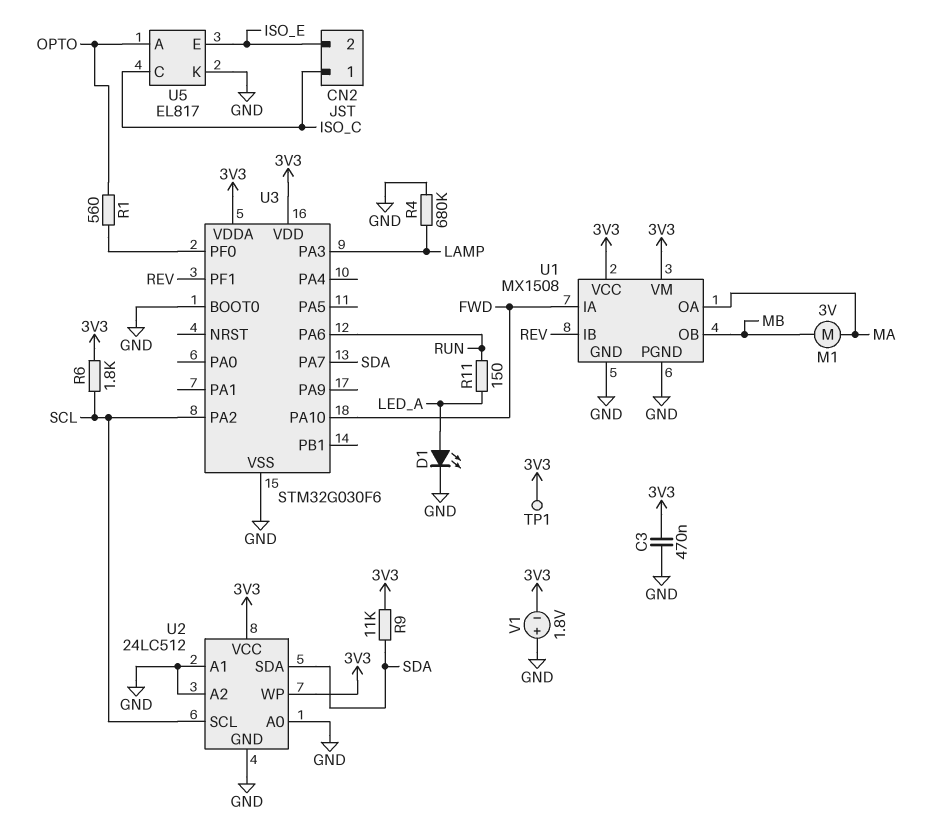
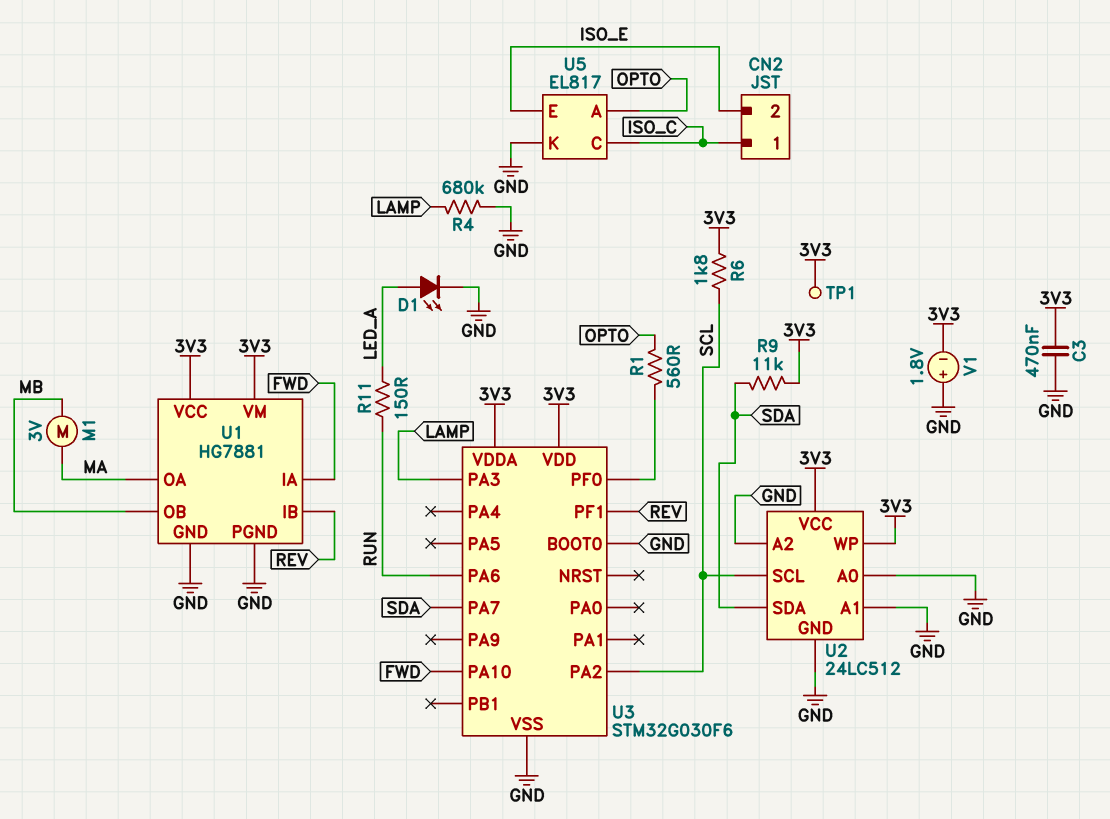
U1: MX1508 -> HG7881

